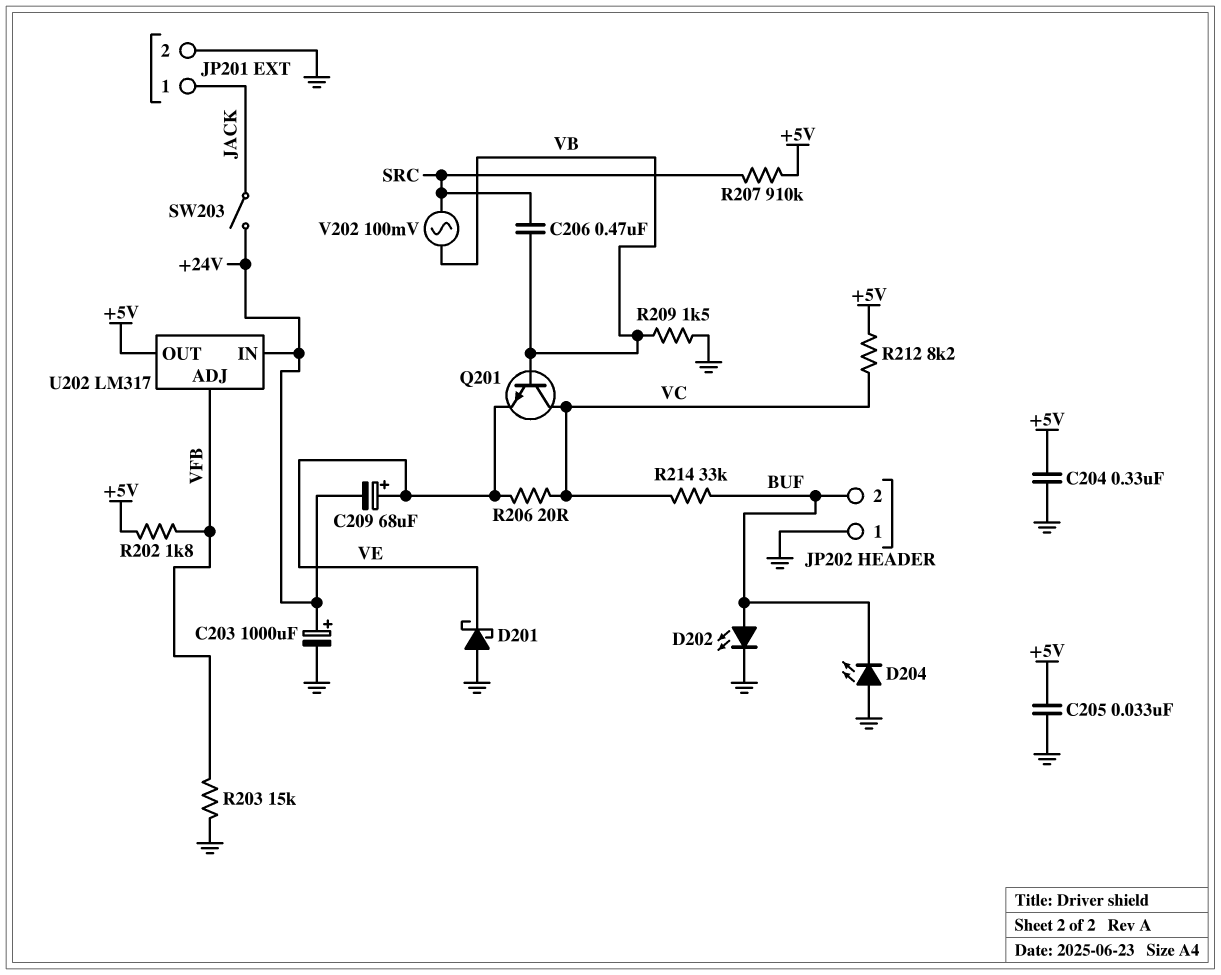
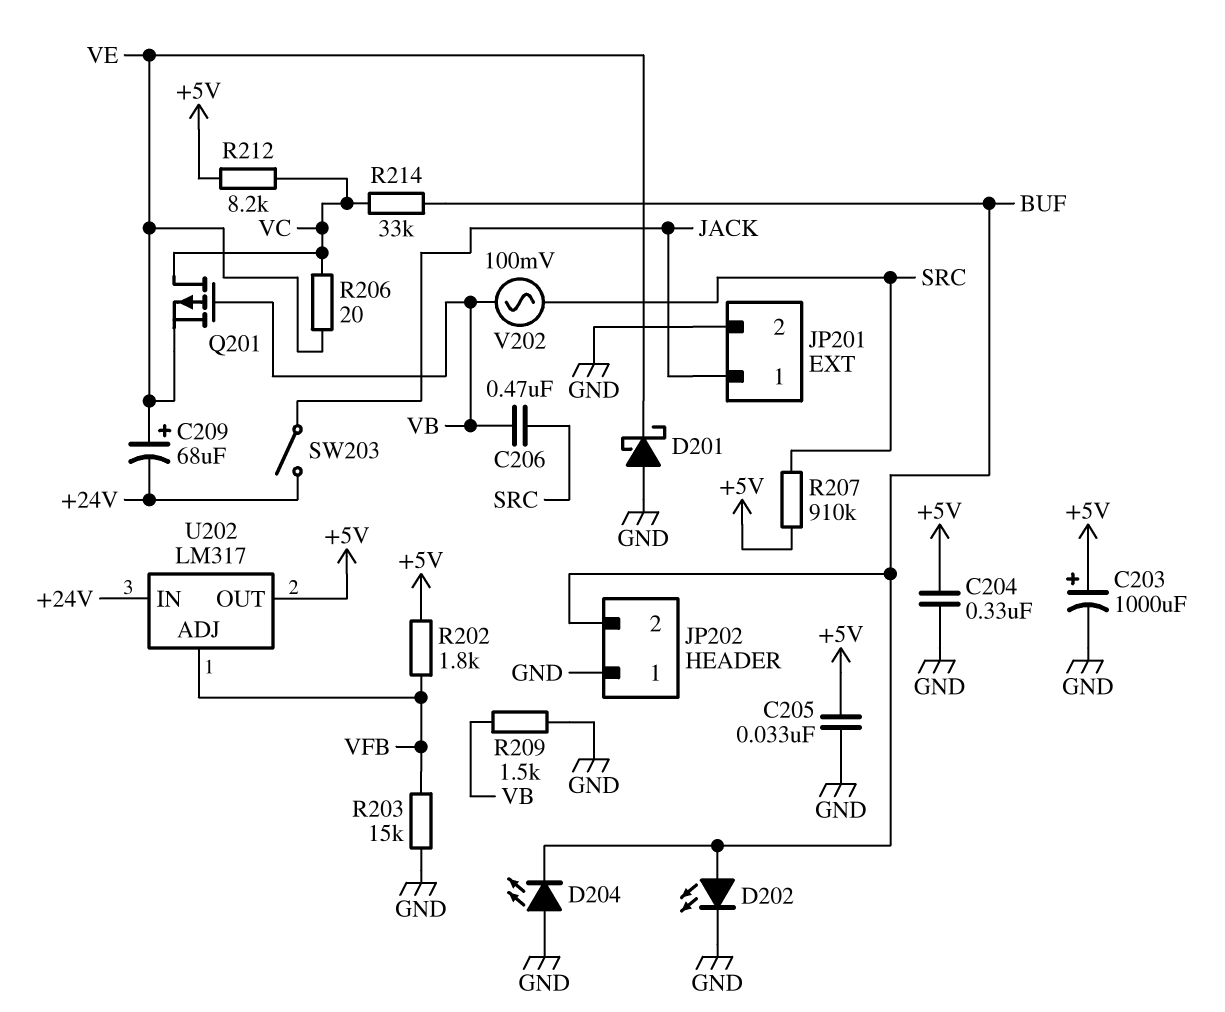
C203: 1000uF (plus +24V, minus GND) -> 1000uF (plus +5V, minus GND)
Q201: NPN (B VB, C VC, E VE) -> PMOS (G VB, D VC, S VE)

